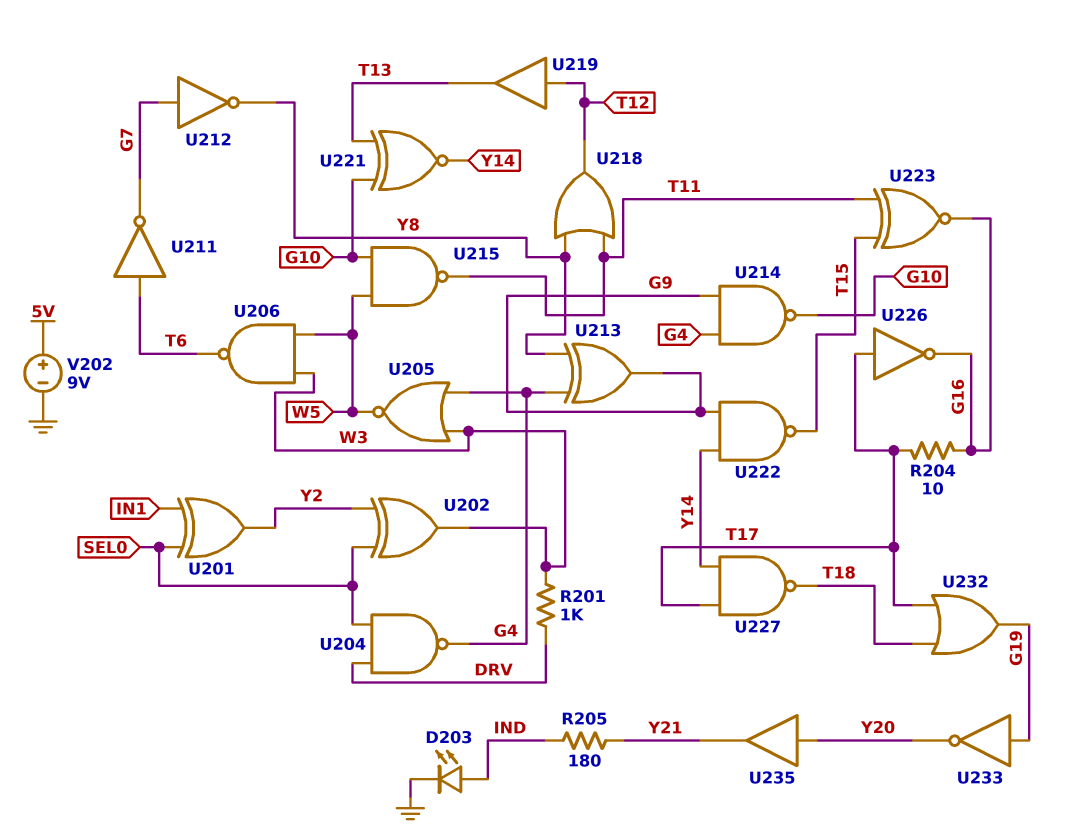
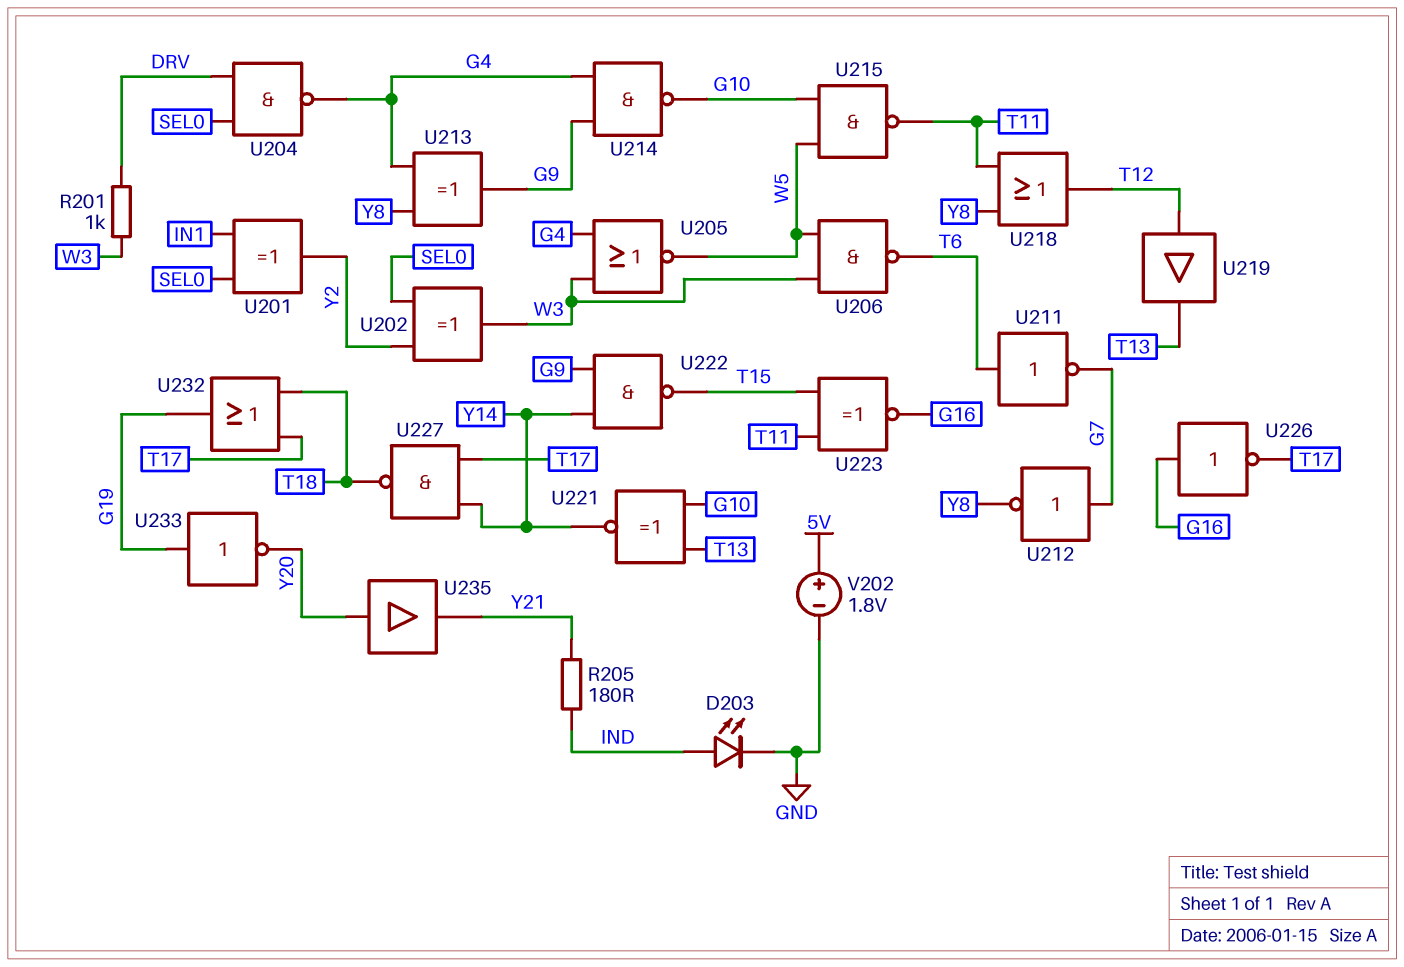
R204: 10 (G16, T17) -> none
U226: NOT (in T17, out G16) -> NOT (in G16, out T17)
V202: 9V (plus 5V, minus GND) -> 1.8V (plus 5V, minus GND)

